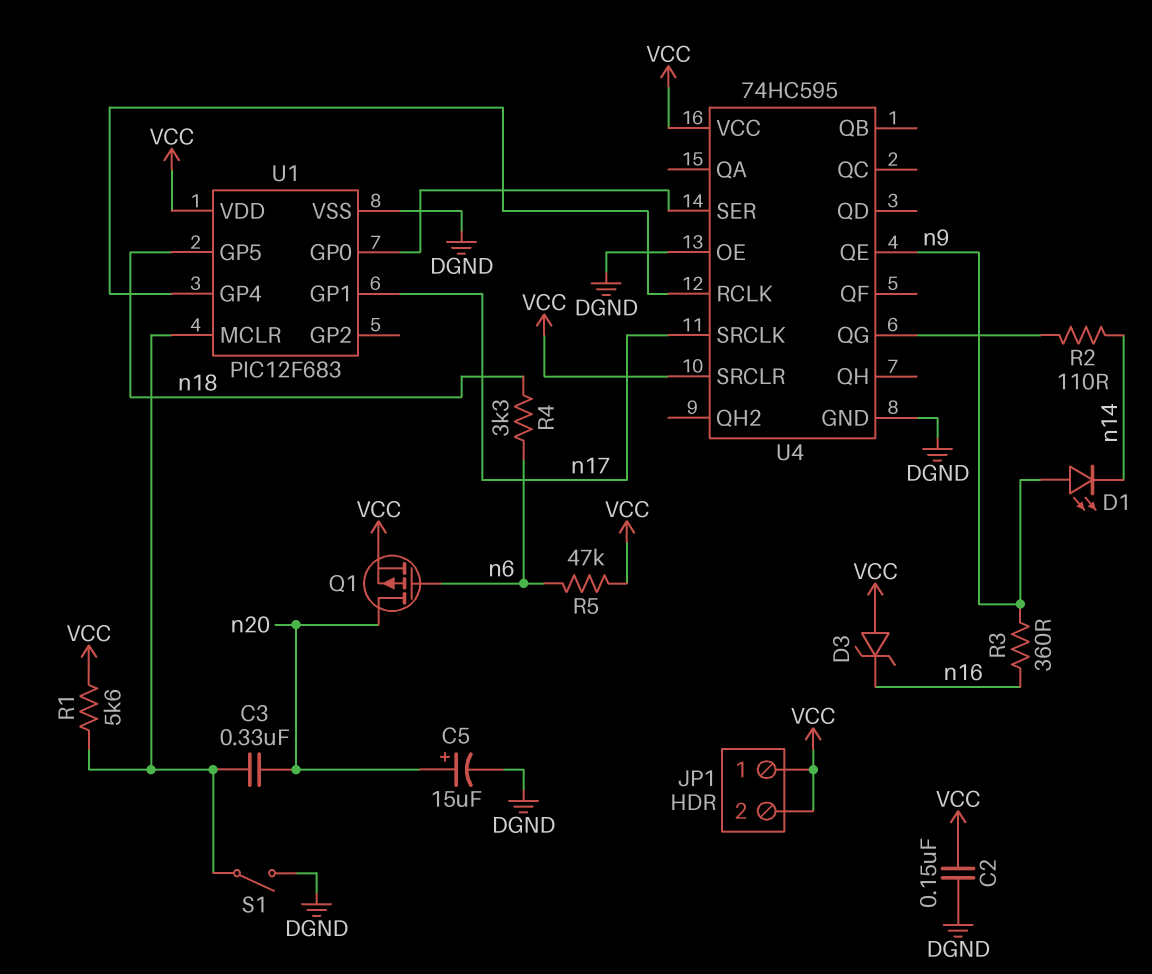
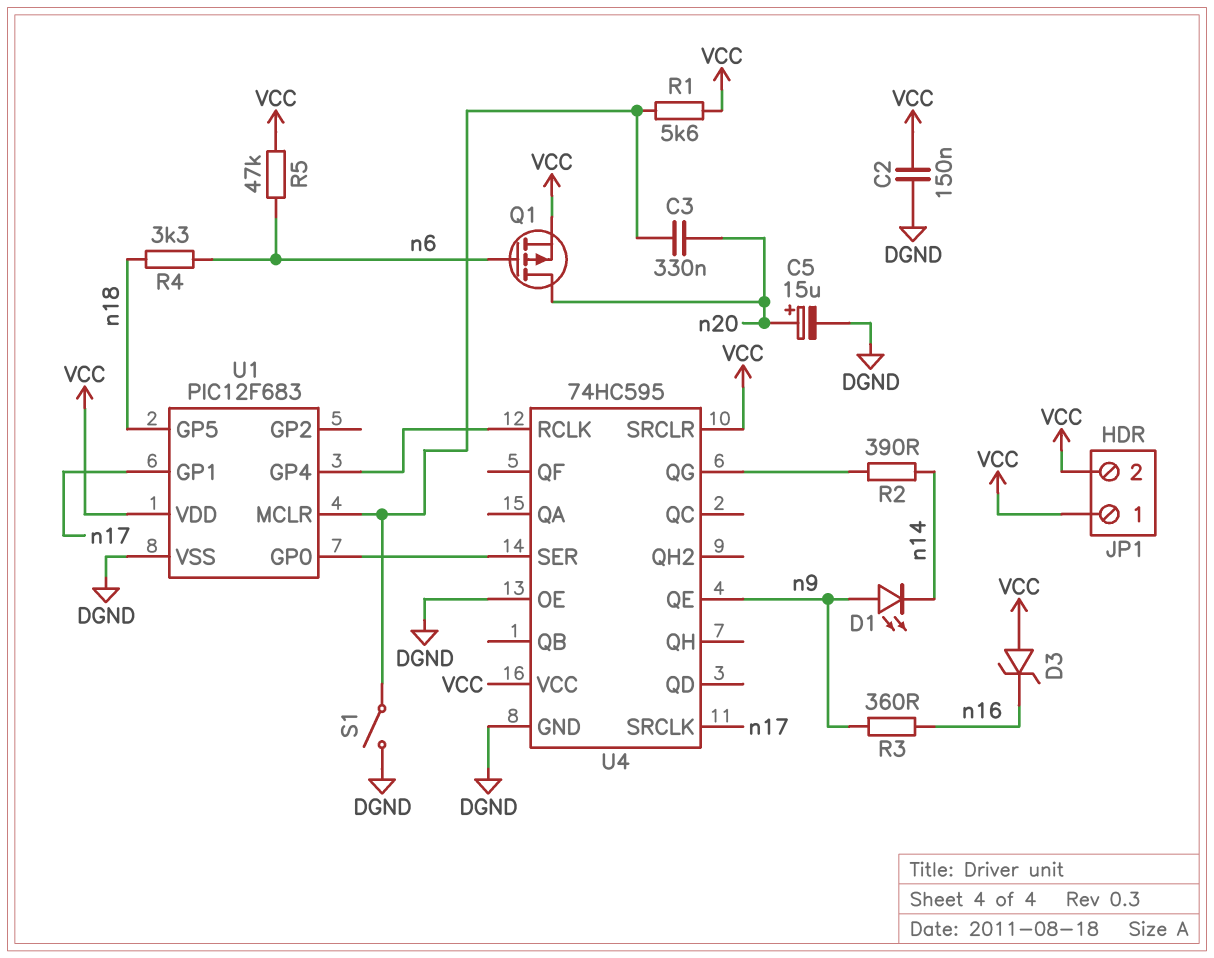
R2: 110 (U4/QG, n14) -> 390 (U4/QG, n14)

